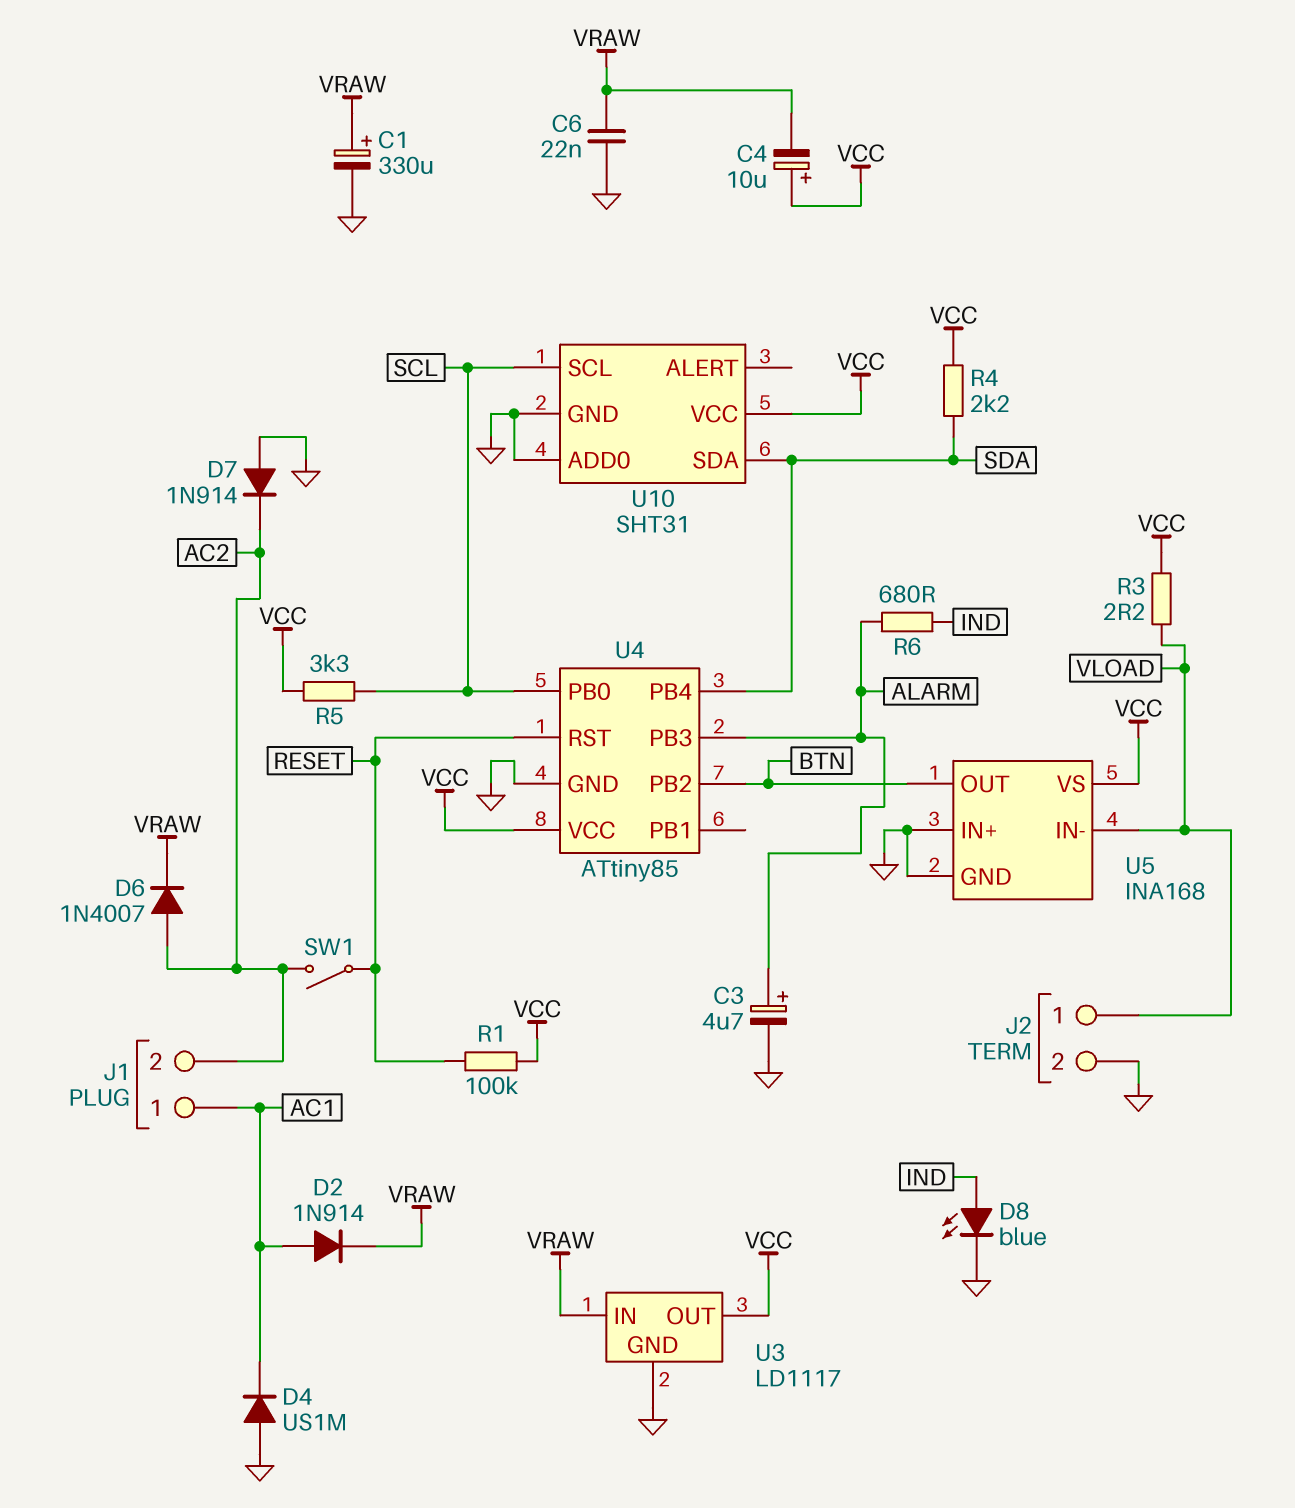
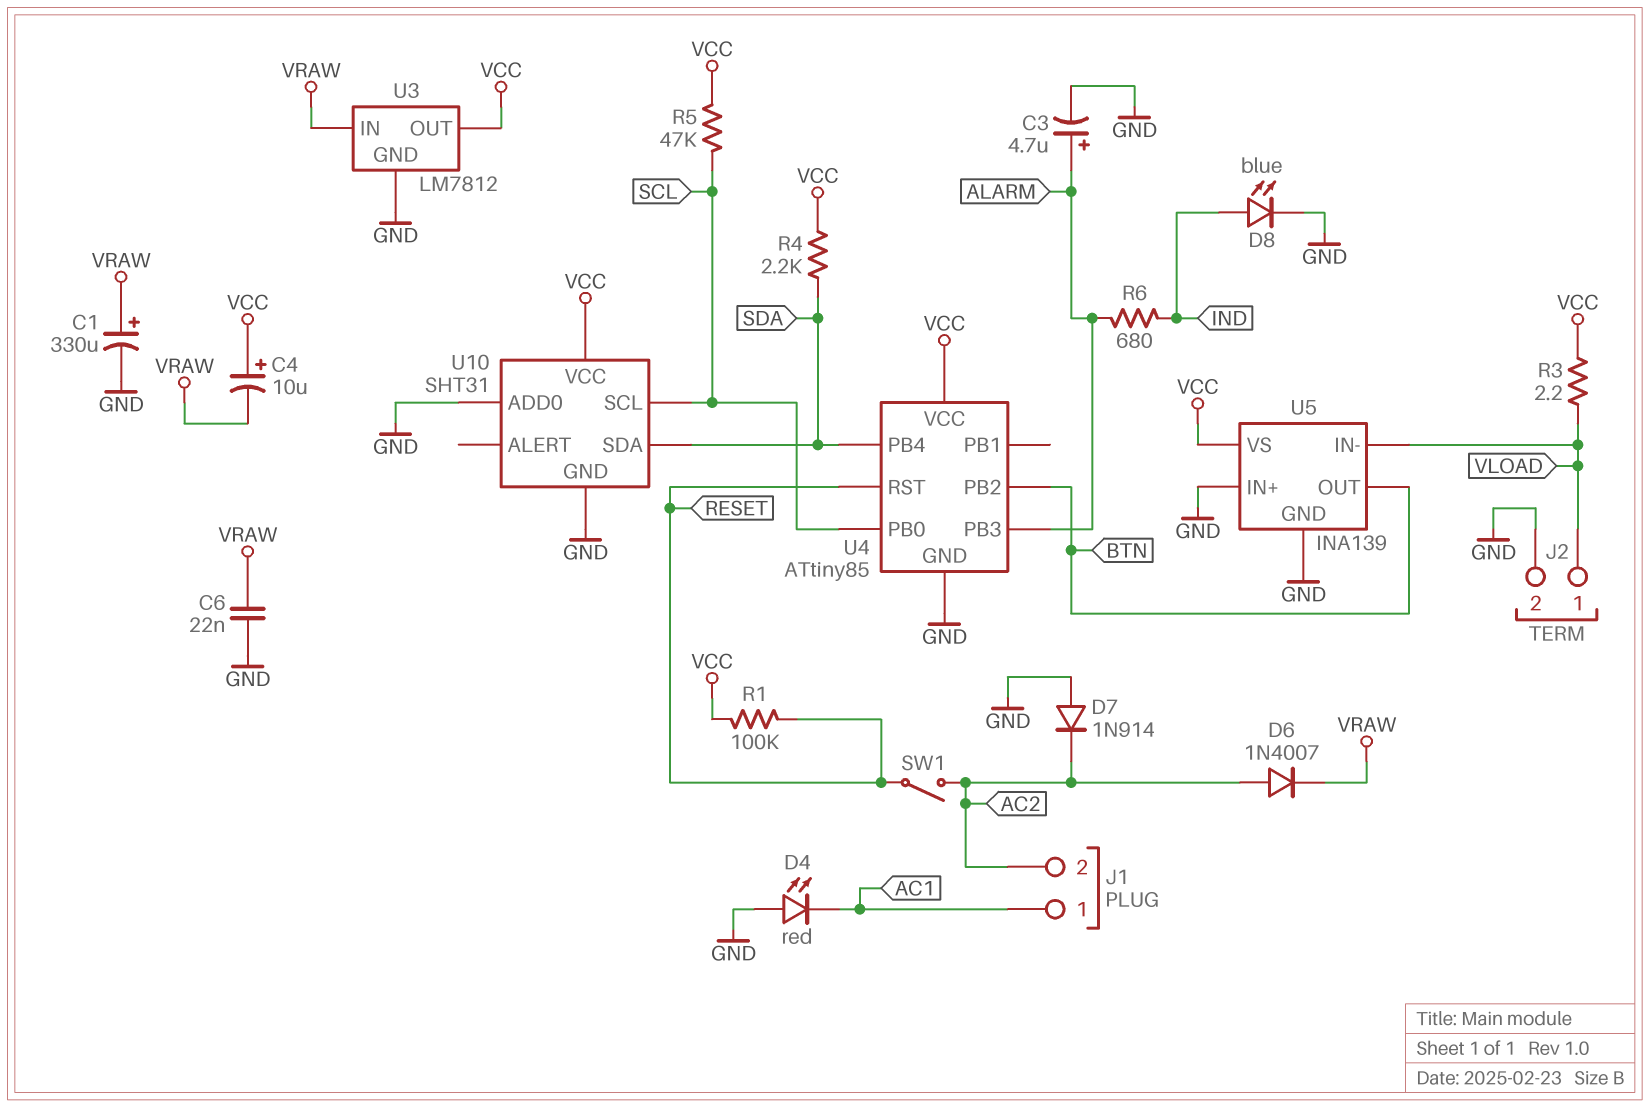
D2: diode 1N914 (A AC1, K VRAW) -> none
D4: diode US1M (A GND, K AC1) -> LED red (A GND, K AC1)
R5: 3.3k (SCL, VCC) -> 47k (SCL, VCC)
U3: LD1117 -> LM7812
U5: INA168 -> INA139

